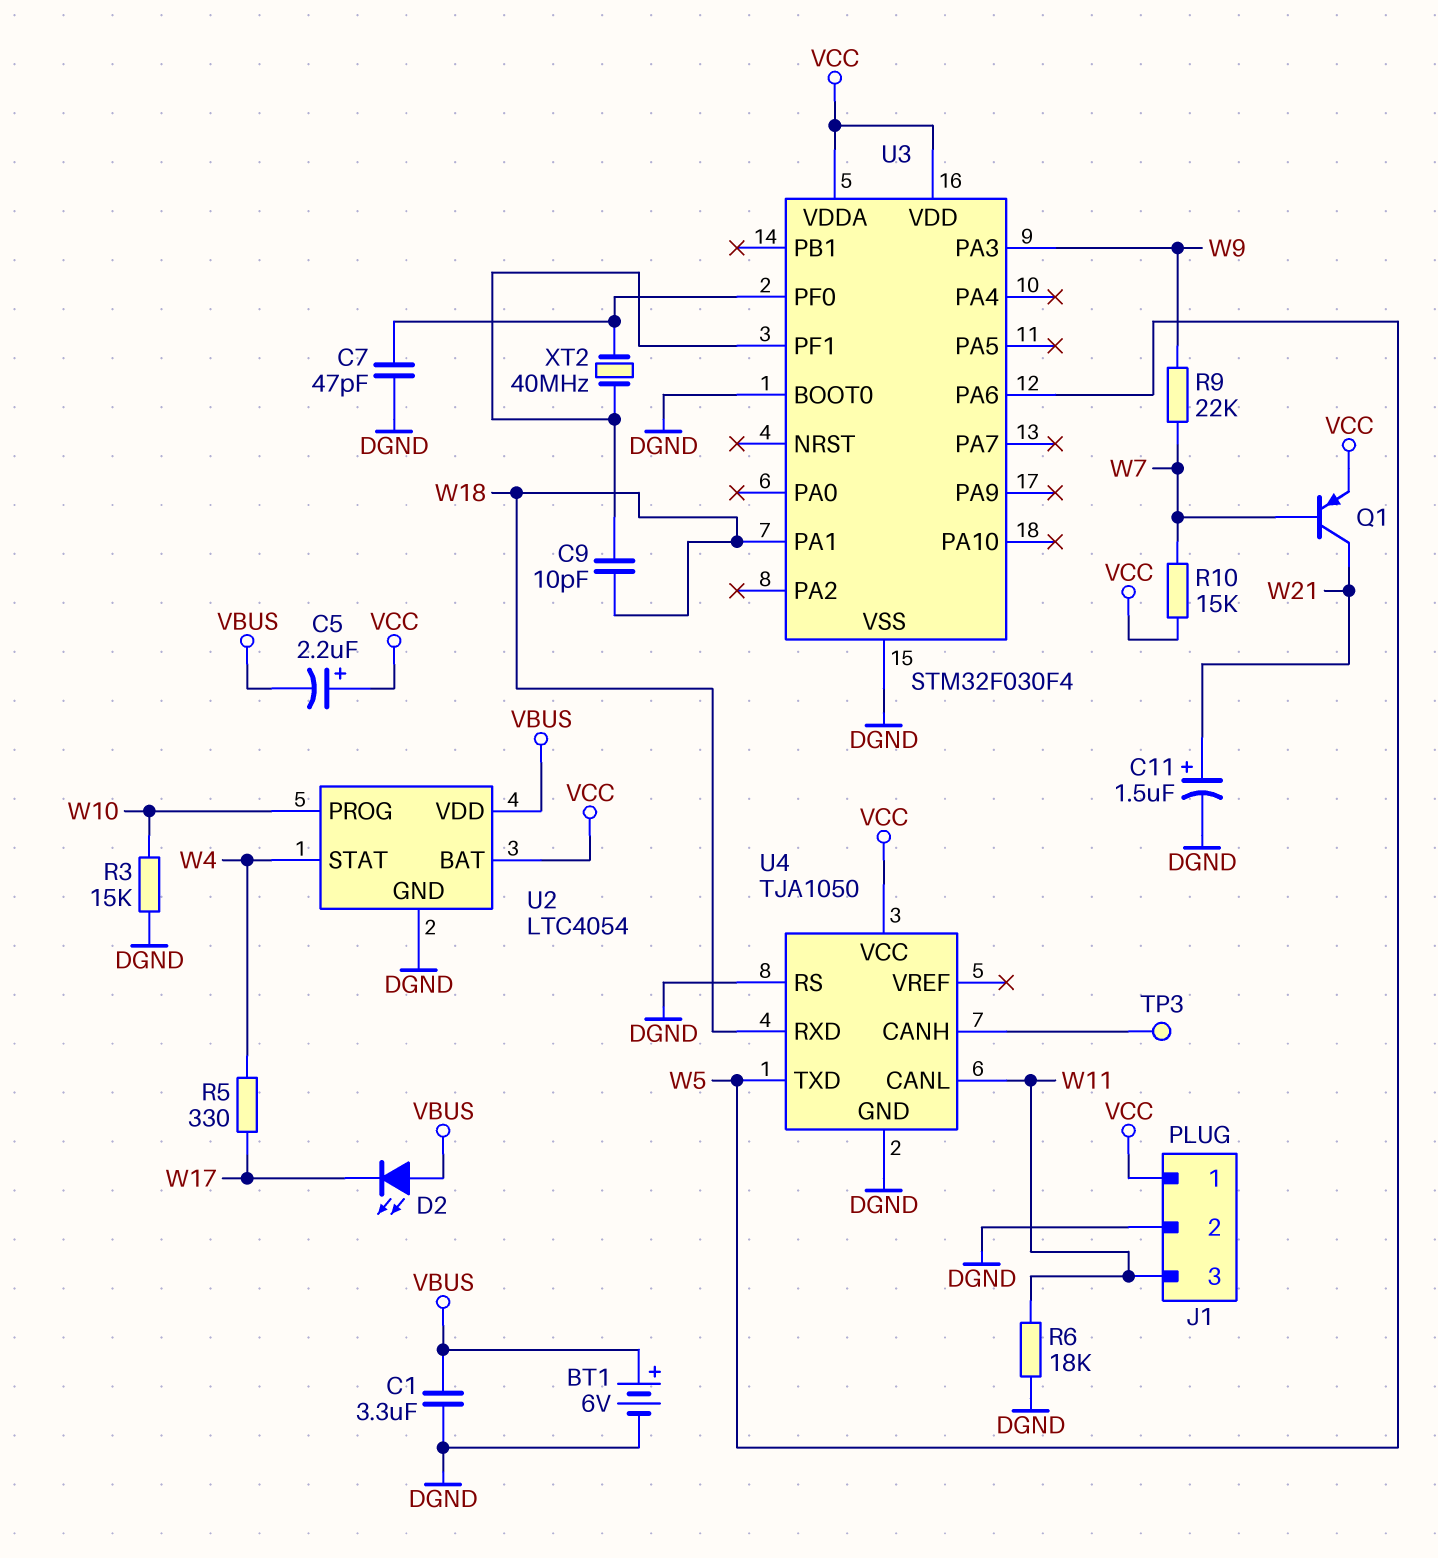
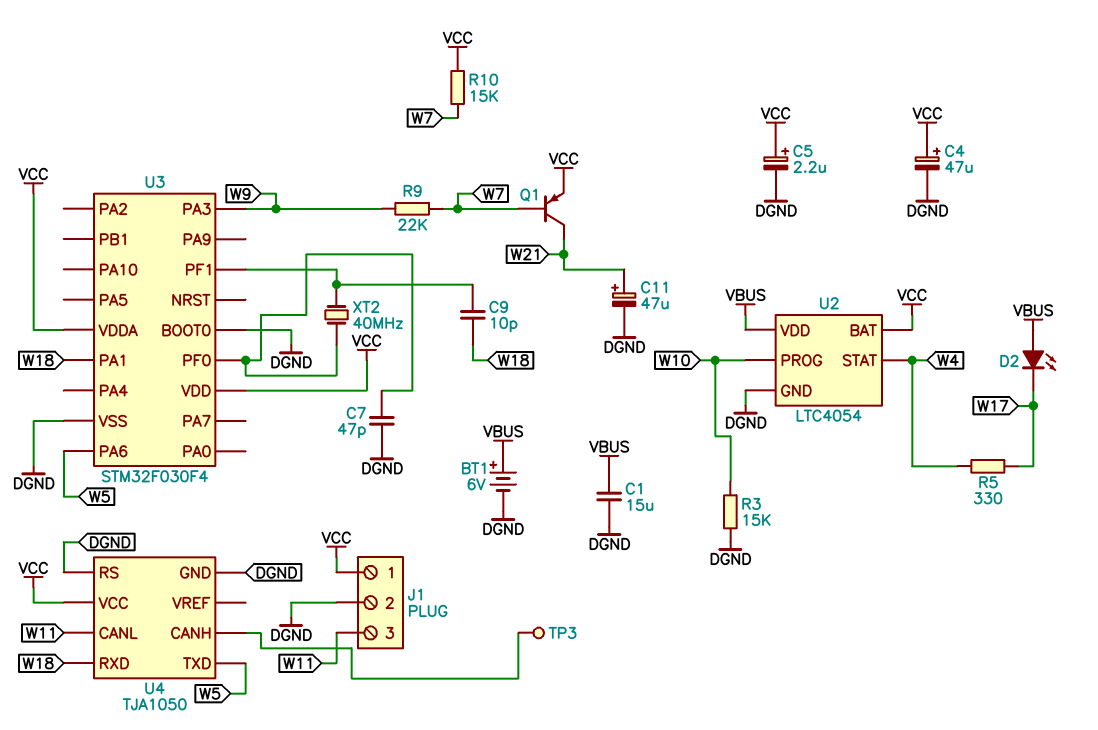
C1: 3.3uF (DGND, VBUS) -> 15uF (DGND, VBUS)
C4: none -> 47uF (plus VCC, minus DGND)
C5: 2.2uF (plus VCC, minus VBUS) -> 2.2uF (plus VCC, minus DGND)
C11: 1.5uF (plus W21, minus DGND) -> 47uF (plus W21, minus DGND)
R6: 18k (DGND, W11) -> none

